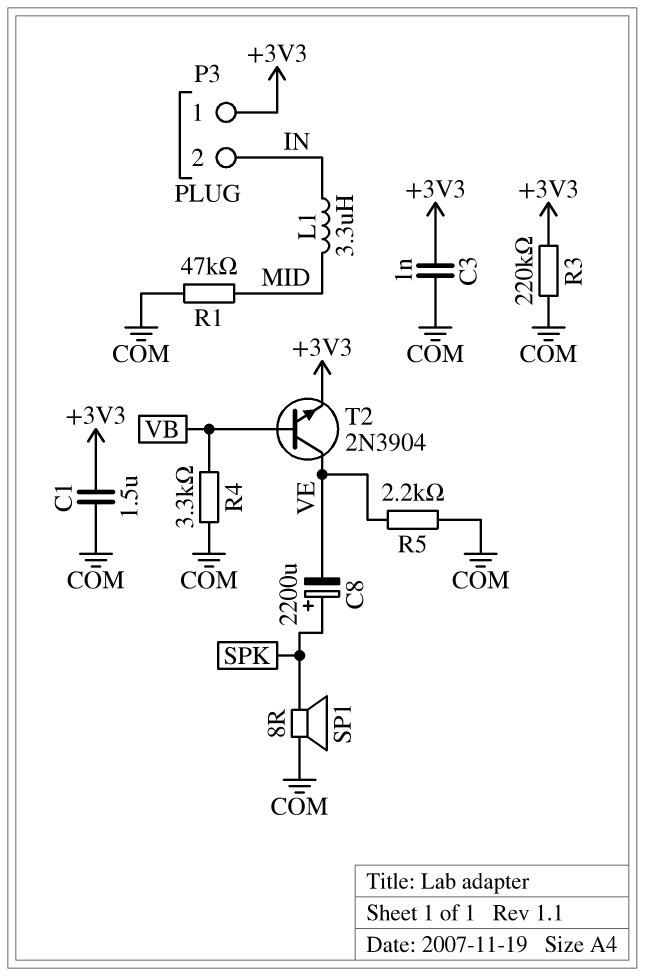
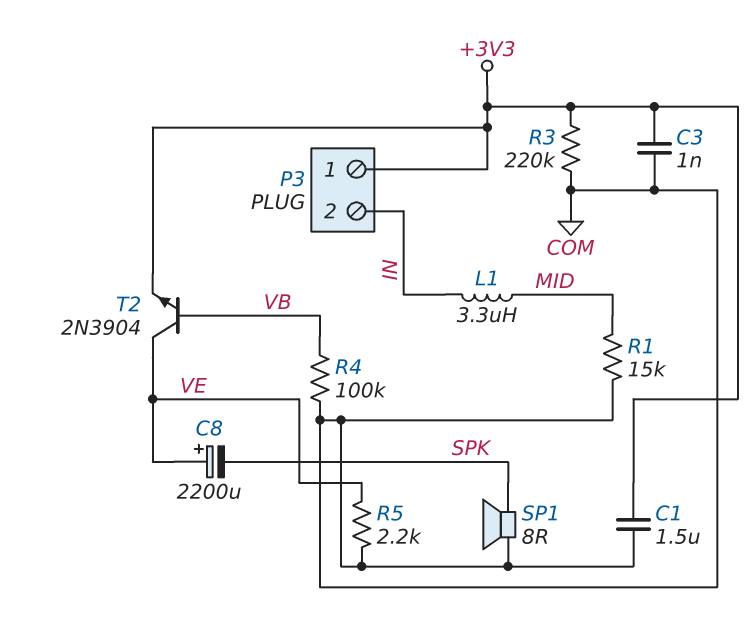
C8: 2200uF (plus SPK, minus VE) -> 2200uF (plus VE, minus SPK)
R1: 47k (COM, MID) -> 15k (COM, MID)
R4: 3.3k (COM, VB) -> 100k (COM, VB)

